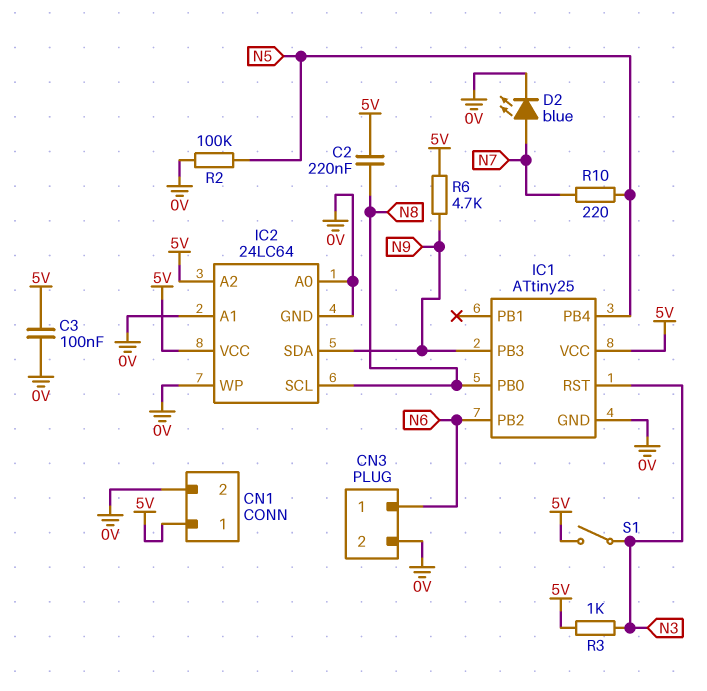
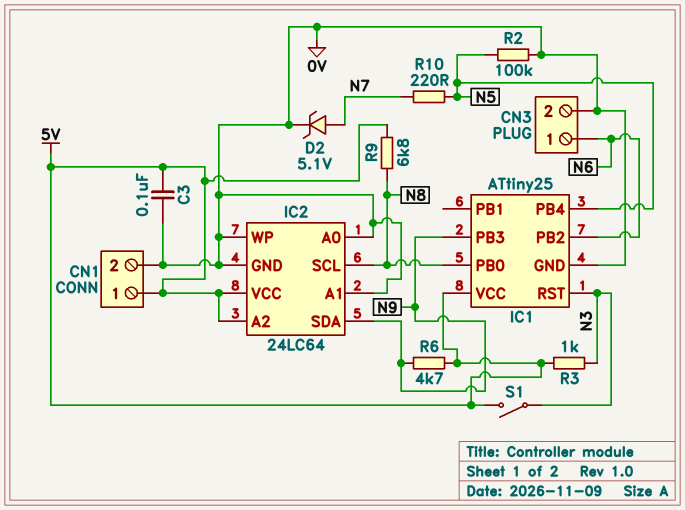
C2: 220nF (5V, N8) -> none
D2: LED blue (A N7, K 0V) -> zener 5.1V (A N7, K 0V)
R9: none -> 6.8k (5V, N8)

